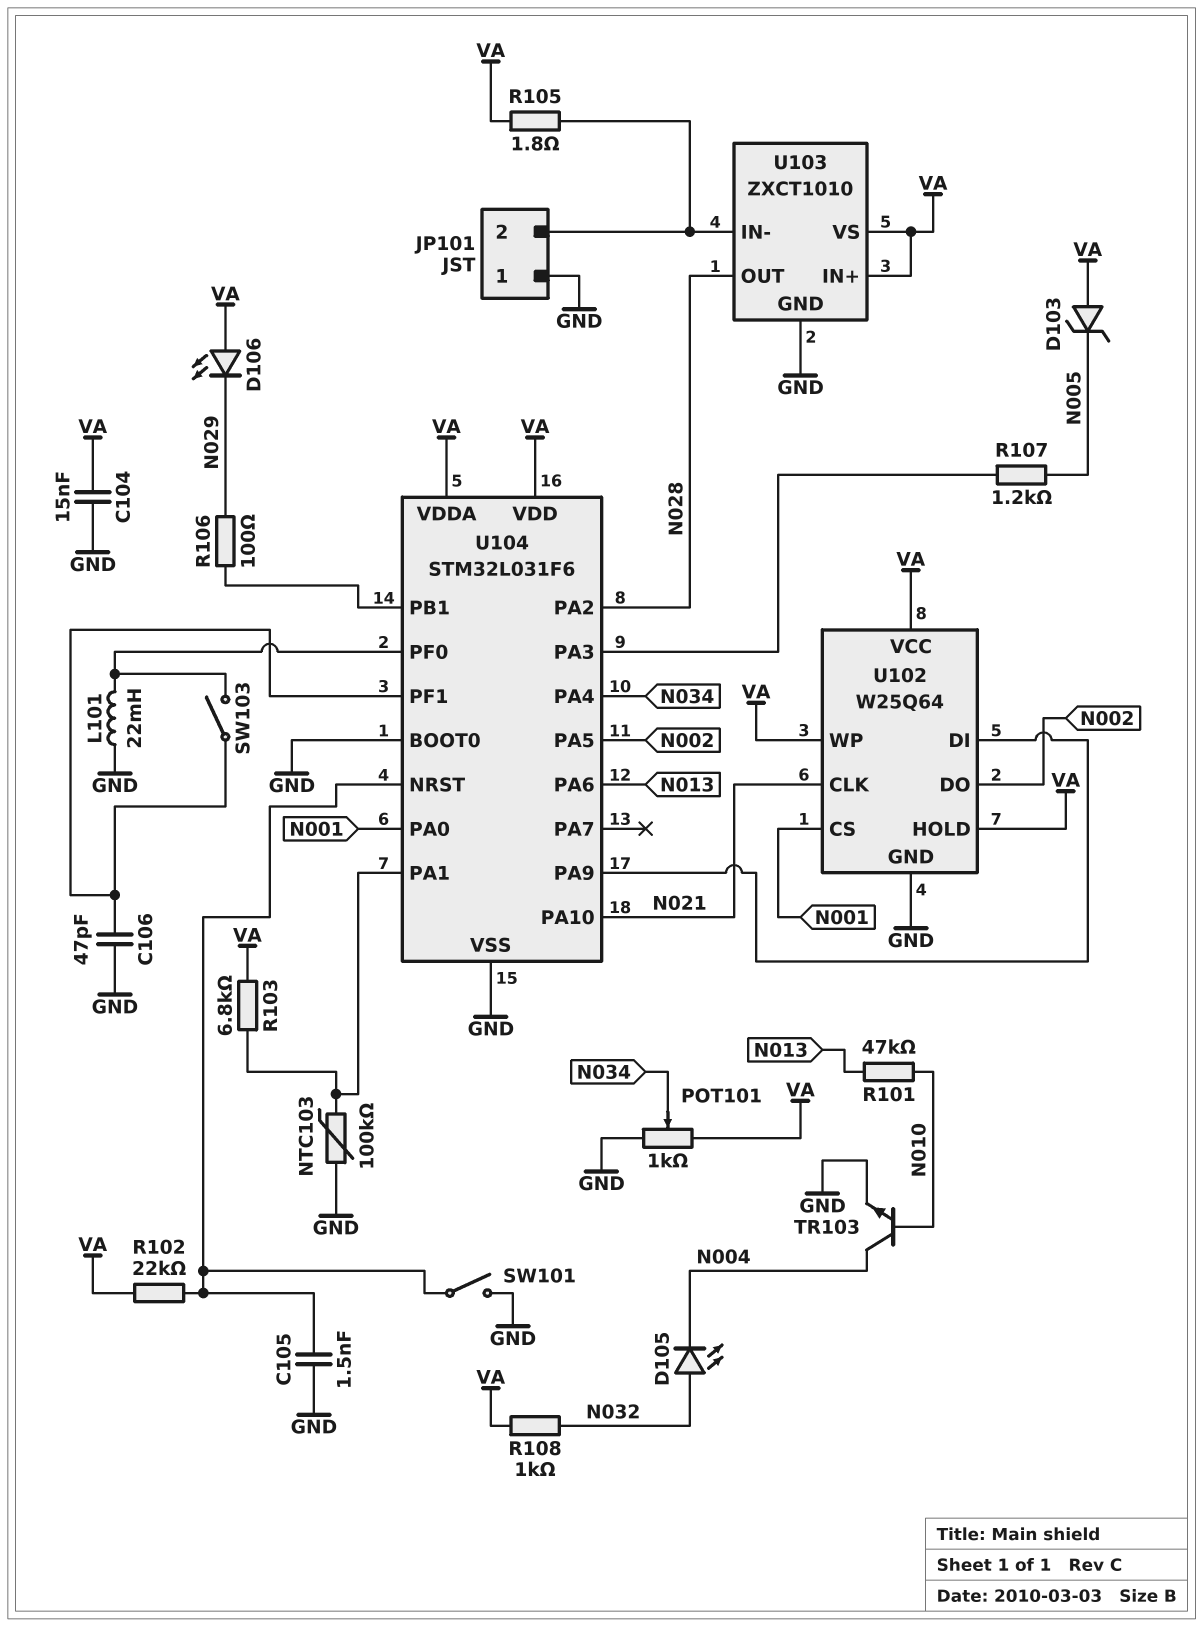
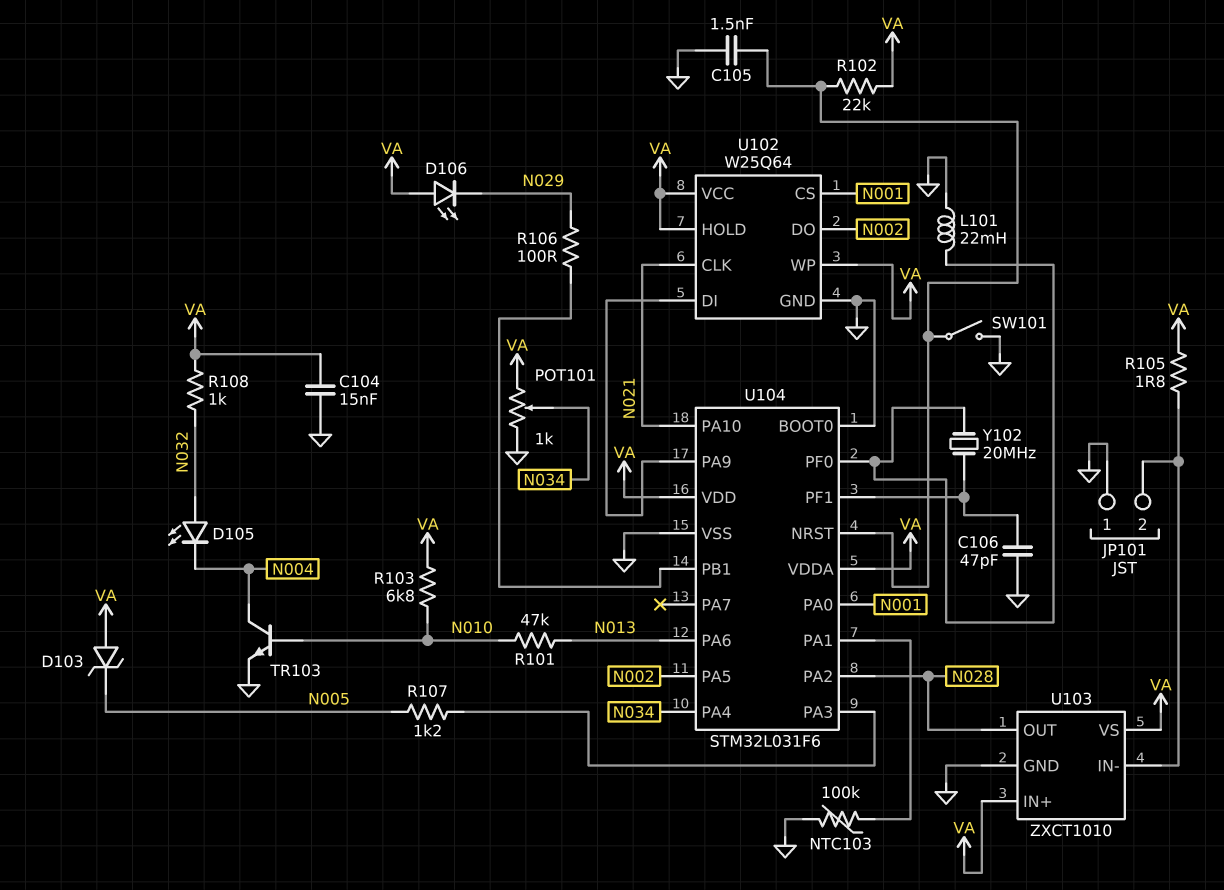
R103: 6.8k (U104/PA1, VA) -> 6.8k (N010, VA)
SW103: switch (U104/PF0, U104/PF1) -> none
Y102: none -> 20MHz (U104/PF0, U104/PF1)

